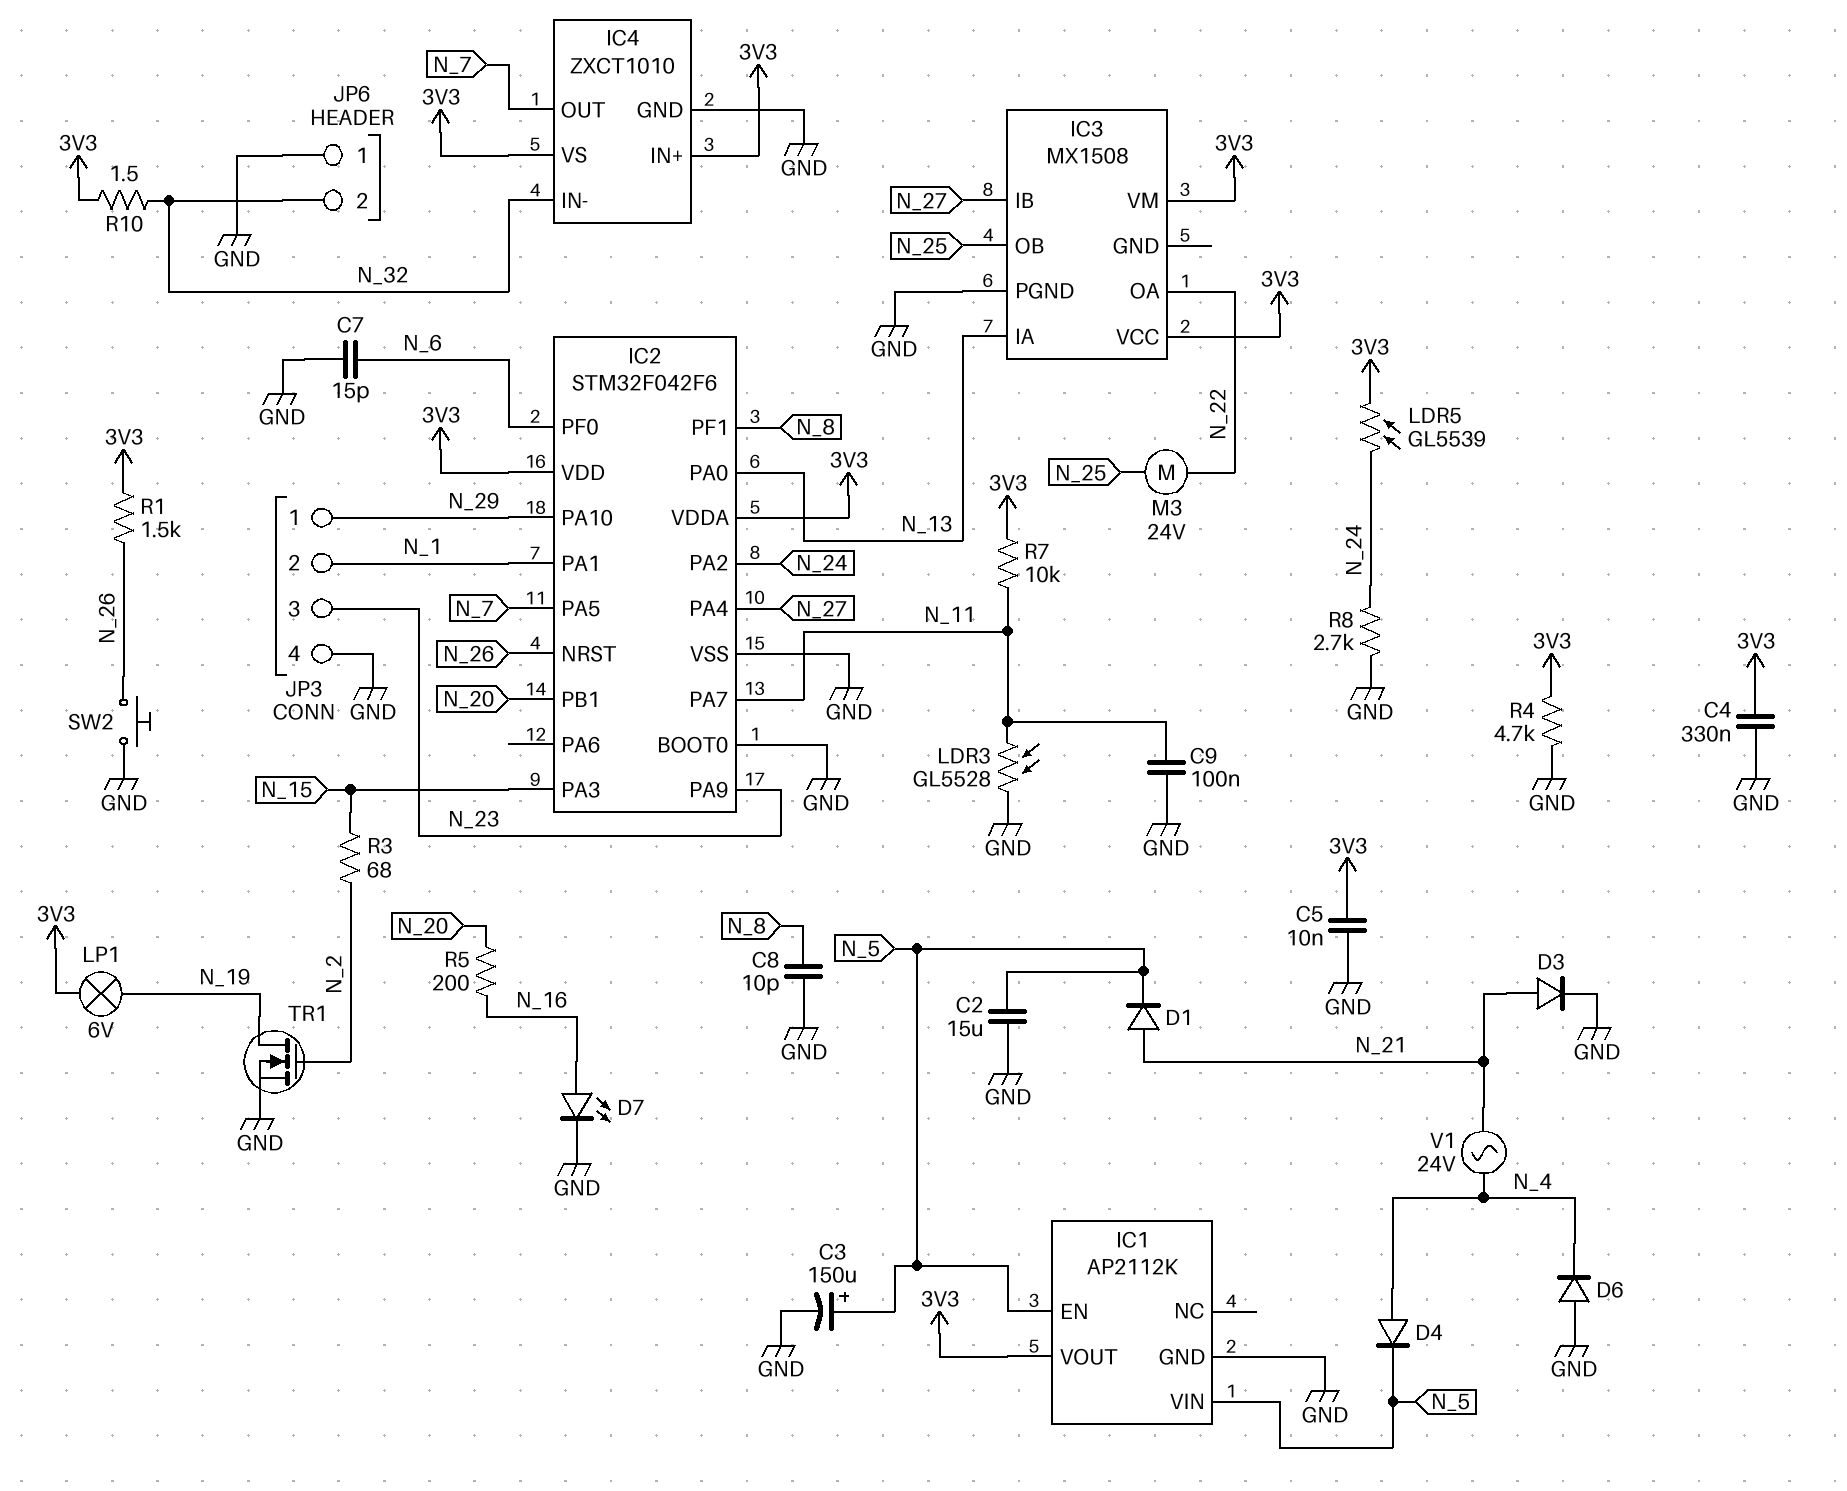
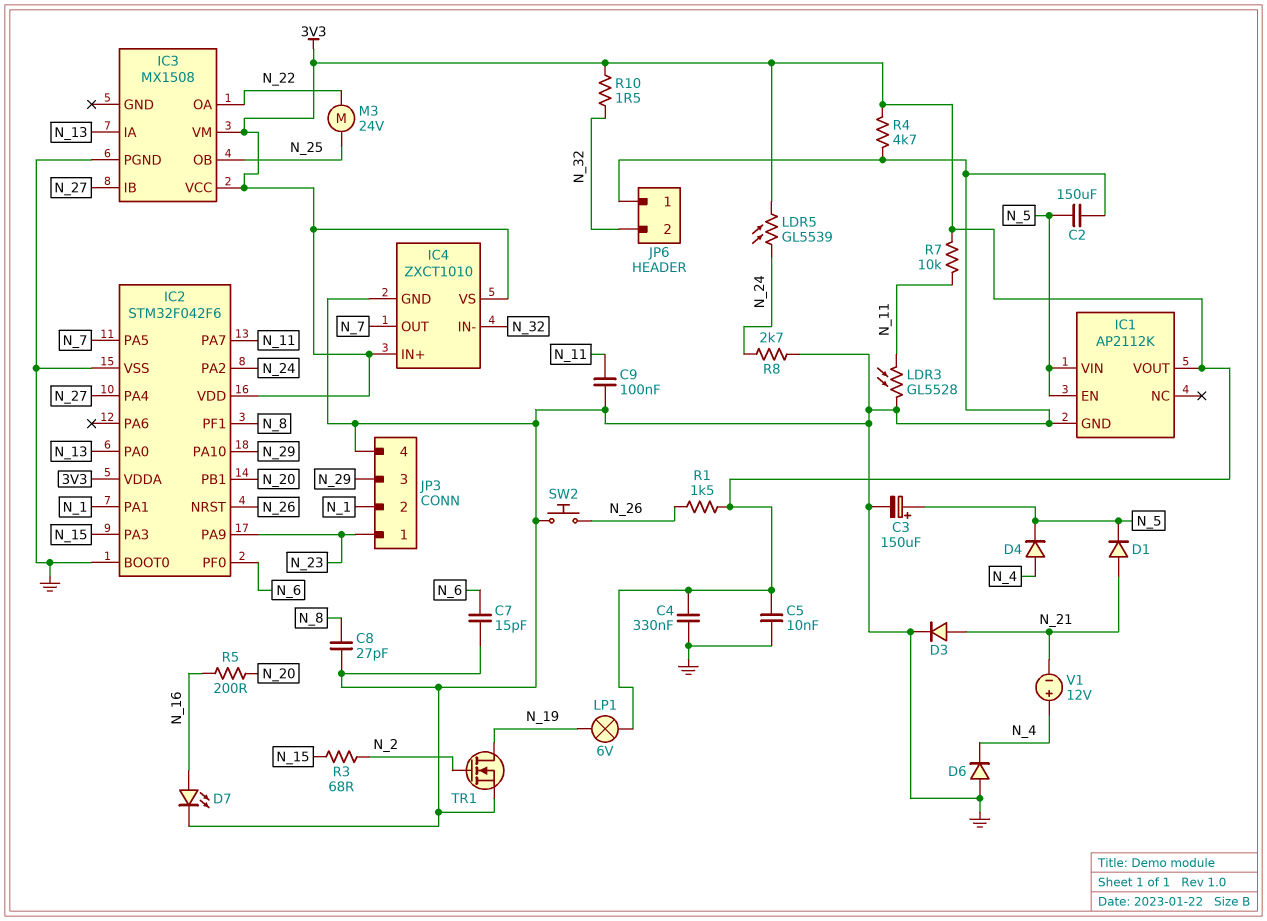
C2: 15uF (GND, N_5) -> 150uF (GND, N_5)
C8: 10pF (GND, N_8) -> 27pF (GND, N_8)
JP3 pin 1: N_29 -> N_23
JP3 pin 3: N_23 -> N_29
V1: AC 24V (N_4, N_21) -> 12V (plus N_4, minus N_21)

